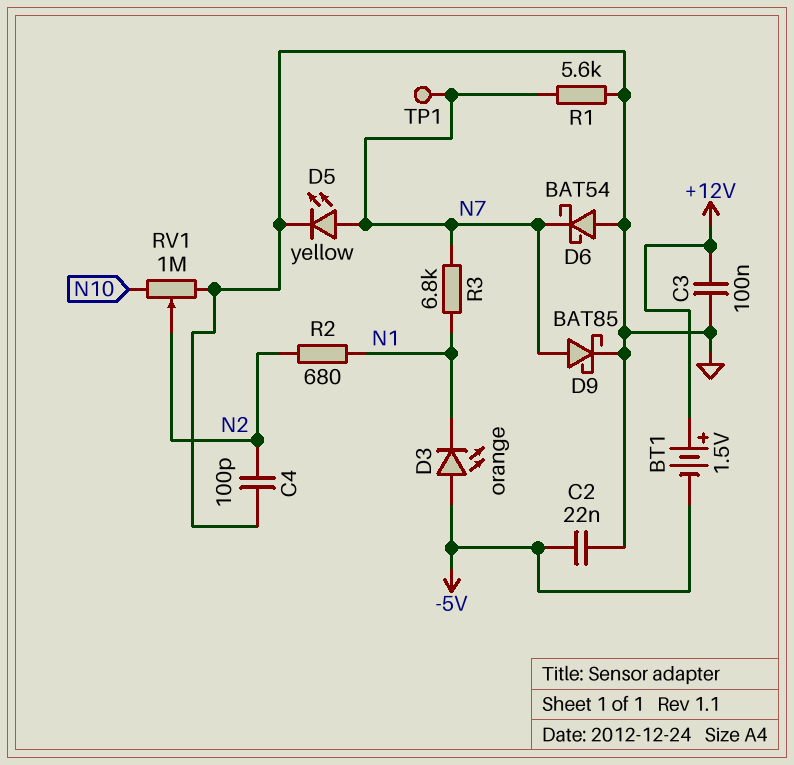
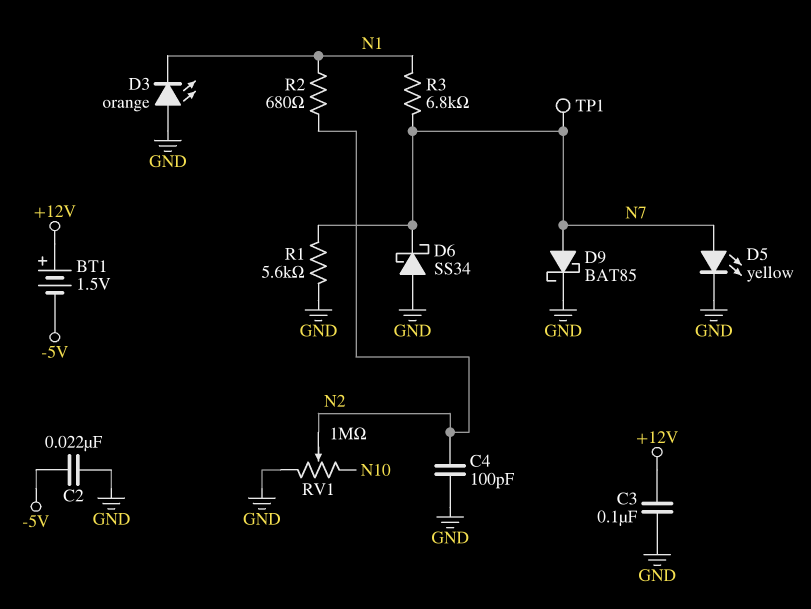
D3: LED orange (A -5V, K N1) -> LED orange (A GND, K N1)
D6: schottky BAT54 (A GND, K N7) -> schottky SS34 (A GND, K N7)

